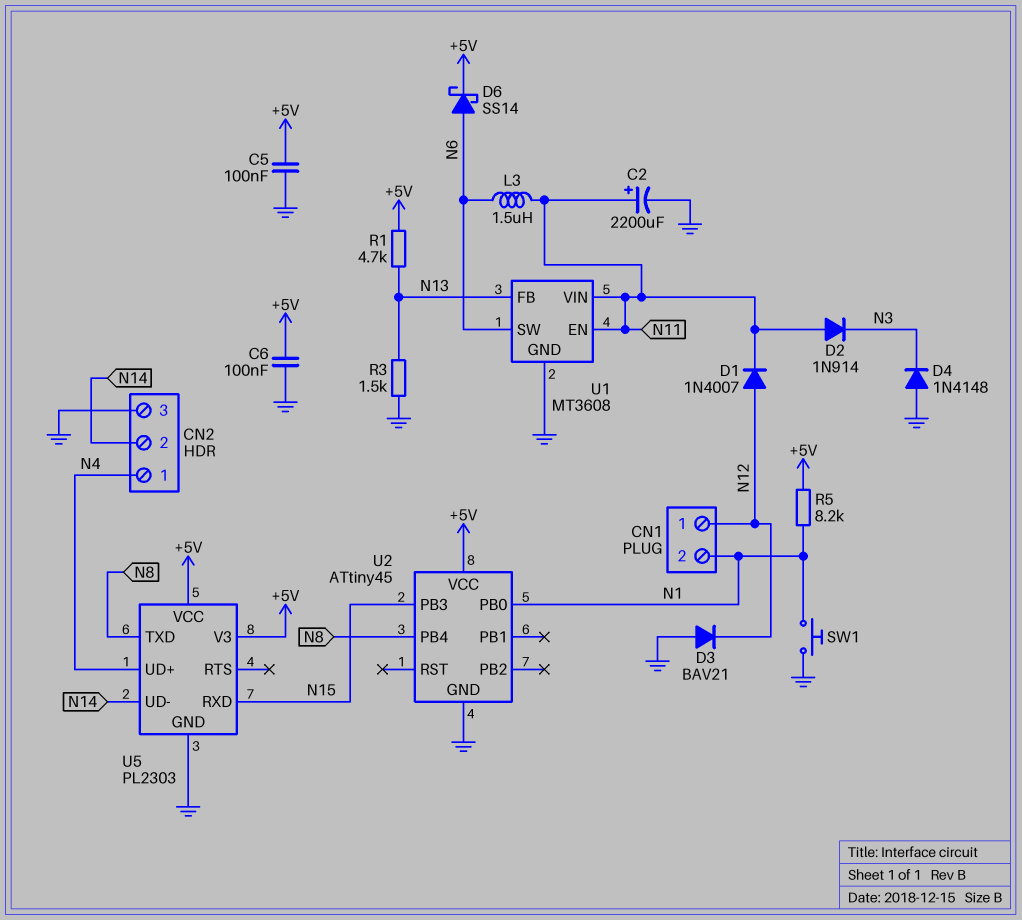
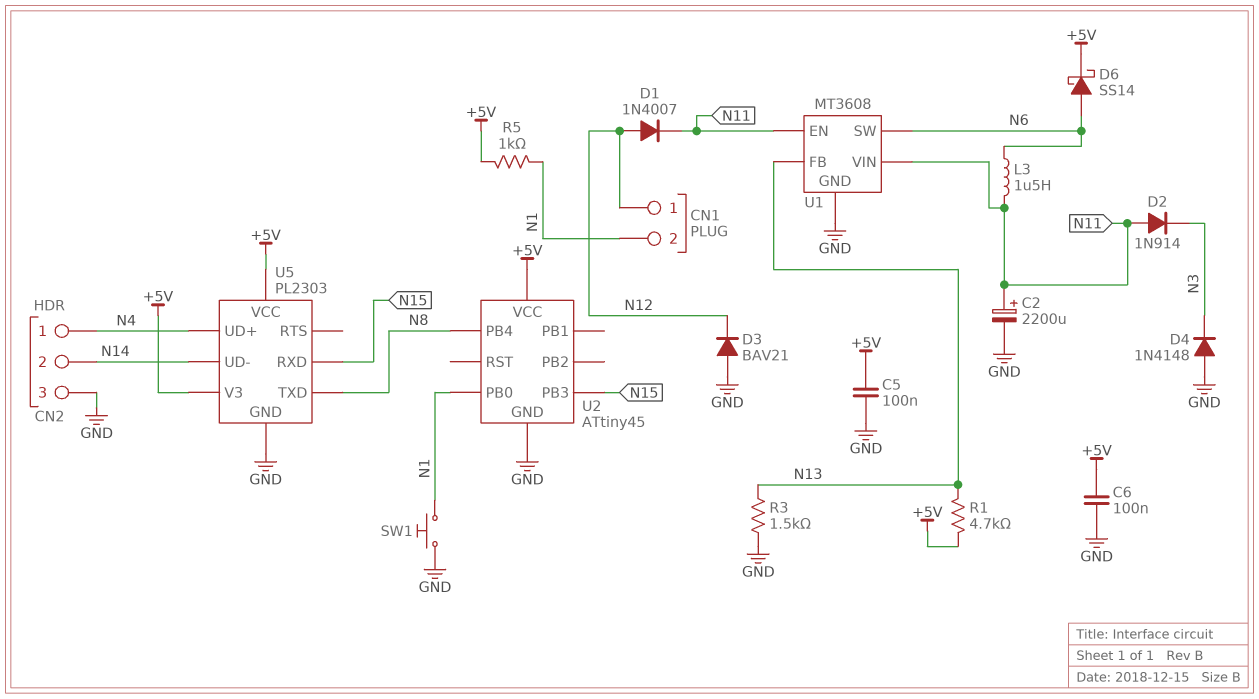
R5: 8.2k (+5V, N1) -> 1k (+5V, N1)

